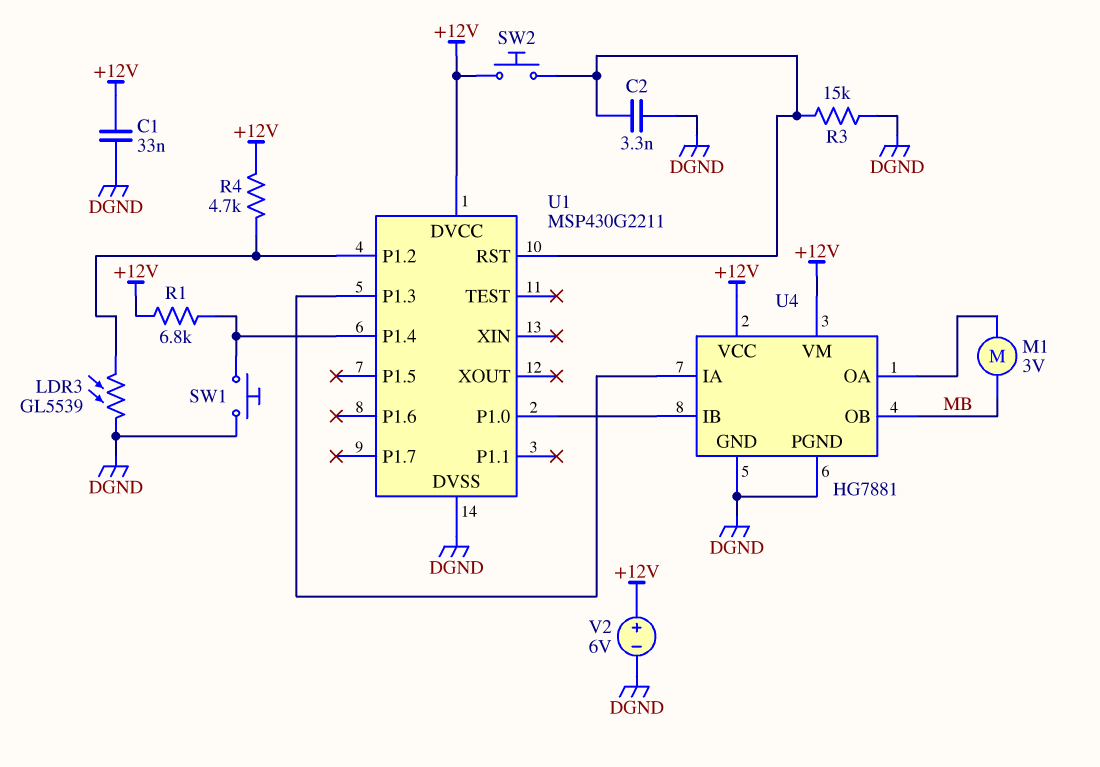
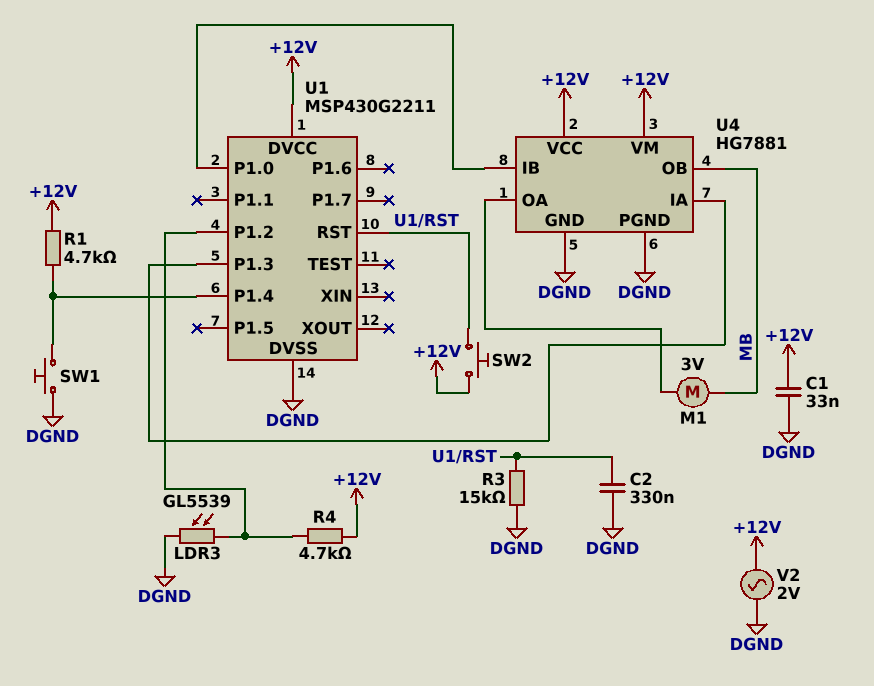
C2: 3.3nF (DGND, U1/RST) -> 330nF (DGND, U1/RST)
R1: 6.8k (+12V, U1/P1.4) -> 4.7k (+12V, U1/P1.4)
V2: 6V (plus +12V, minus DGND) -> AC 2V (+12V, DGND)

